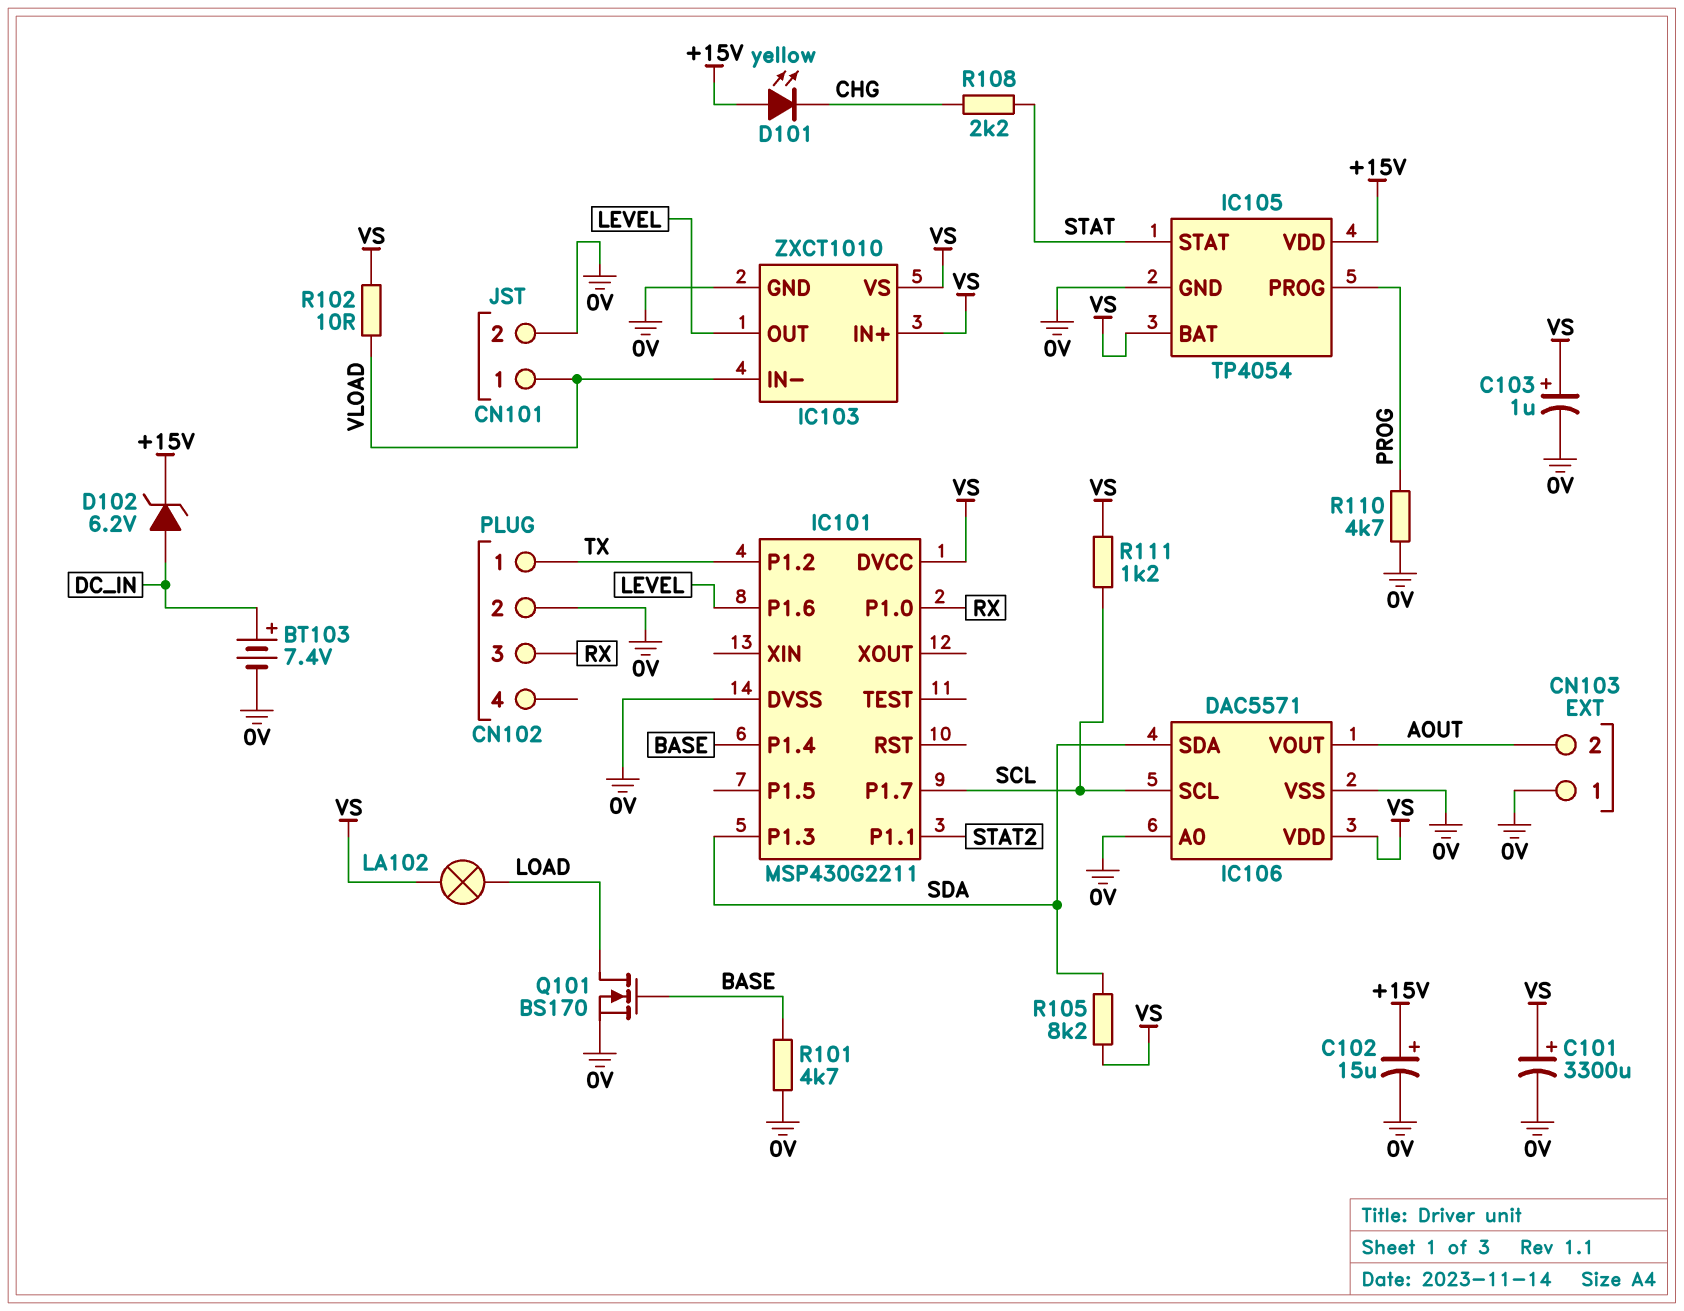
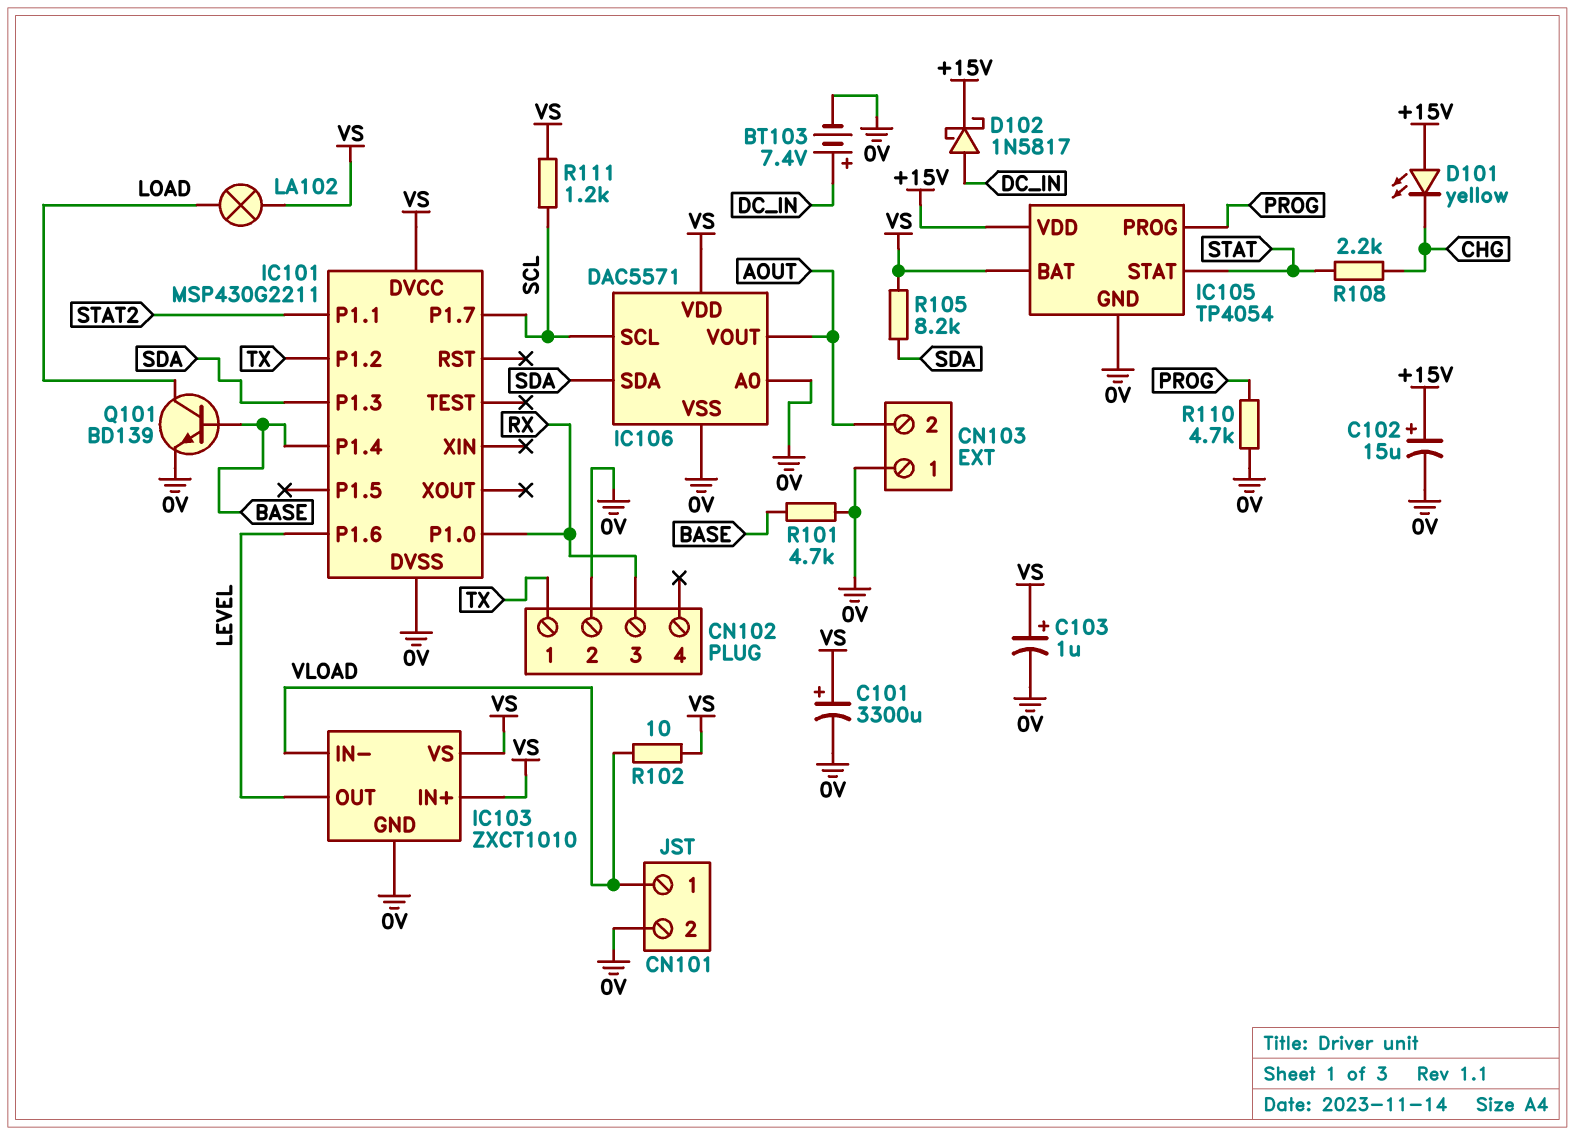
D102: zener 6.2V (A DC_IN, K +15V) -> schottky 1N5817 (A DC_IN, K +15V)
Q101: NMOS BS170 (G BASE, D LOAD, S 0V) -> NPN BD139 (B BASE, C LOAD, E 0V)

